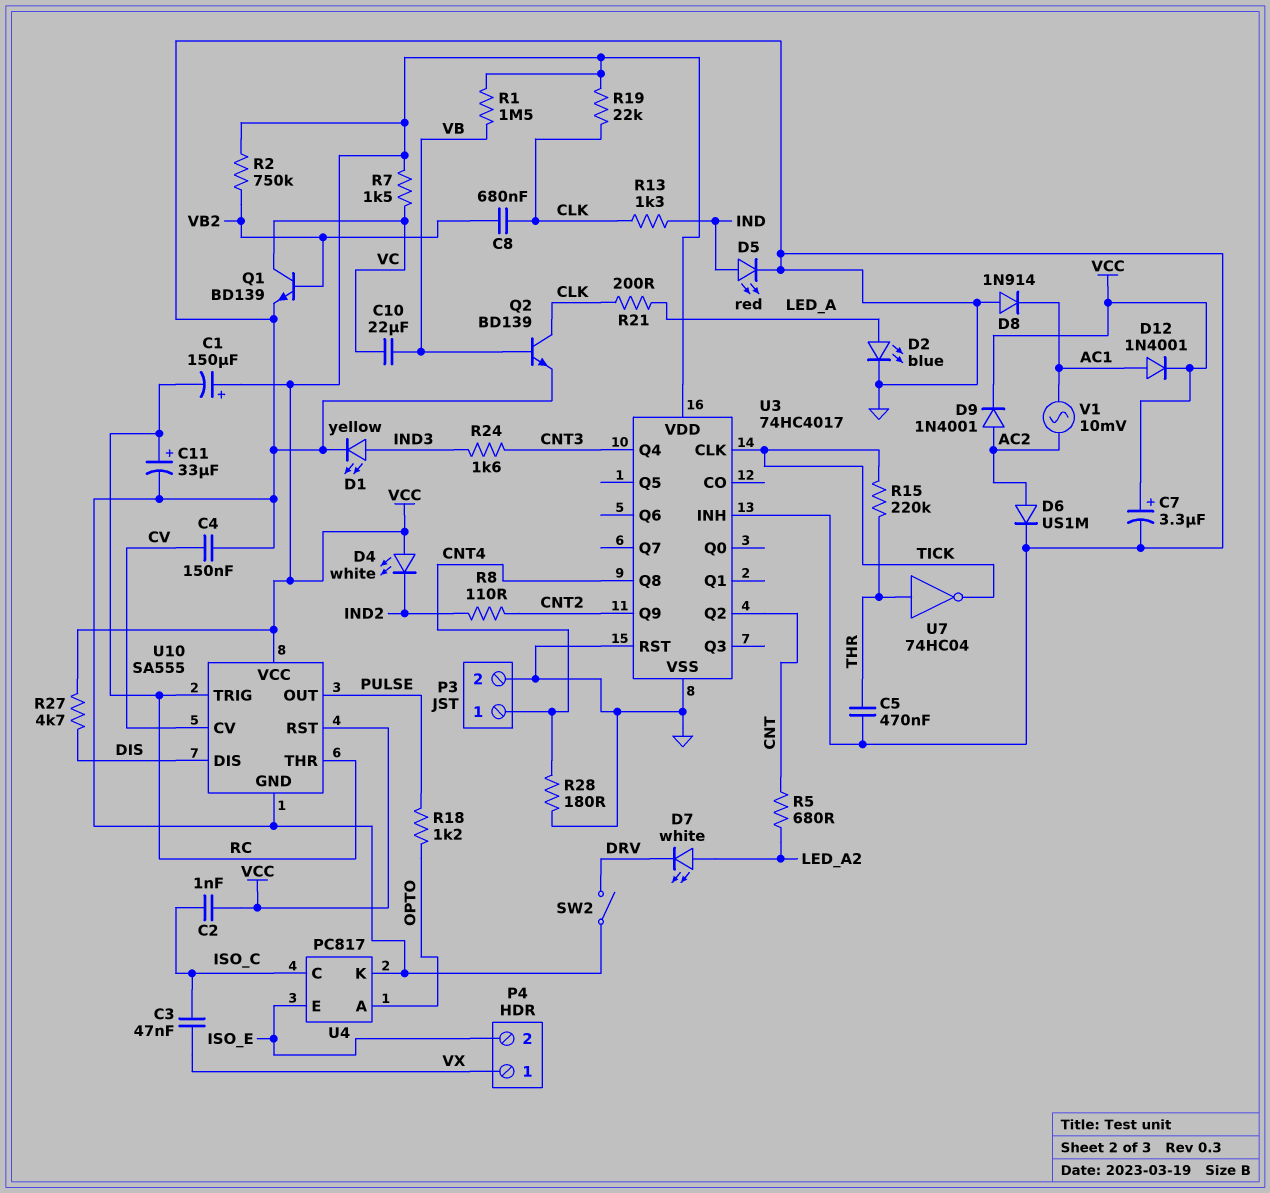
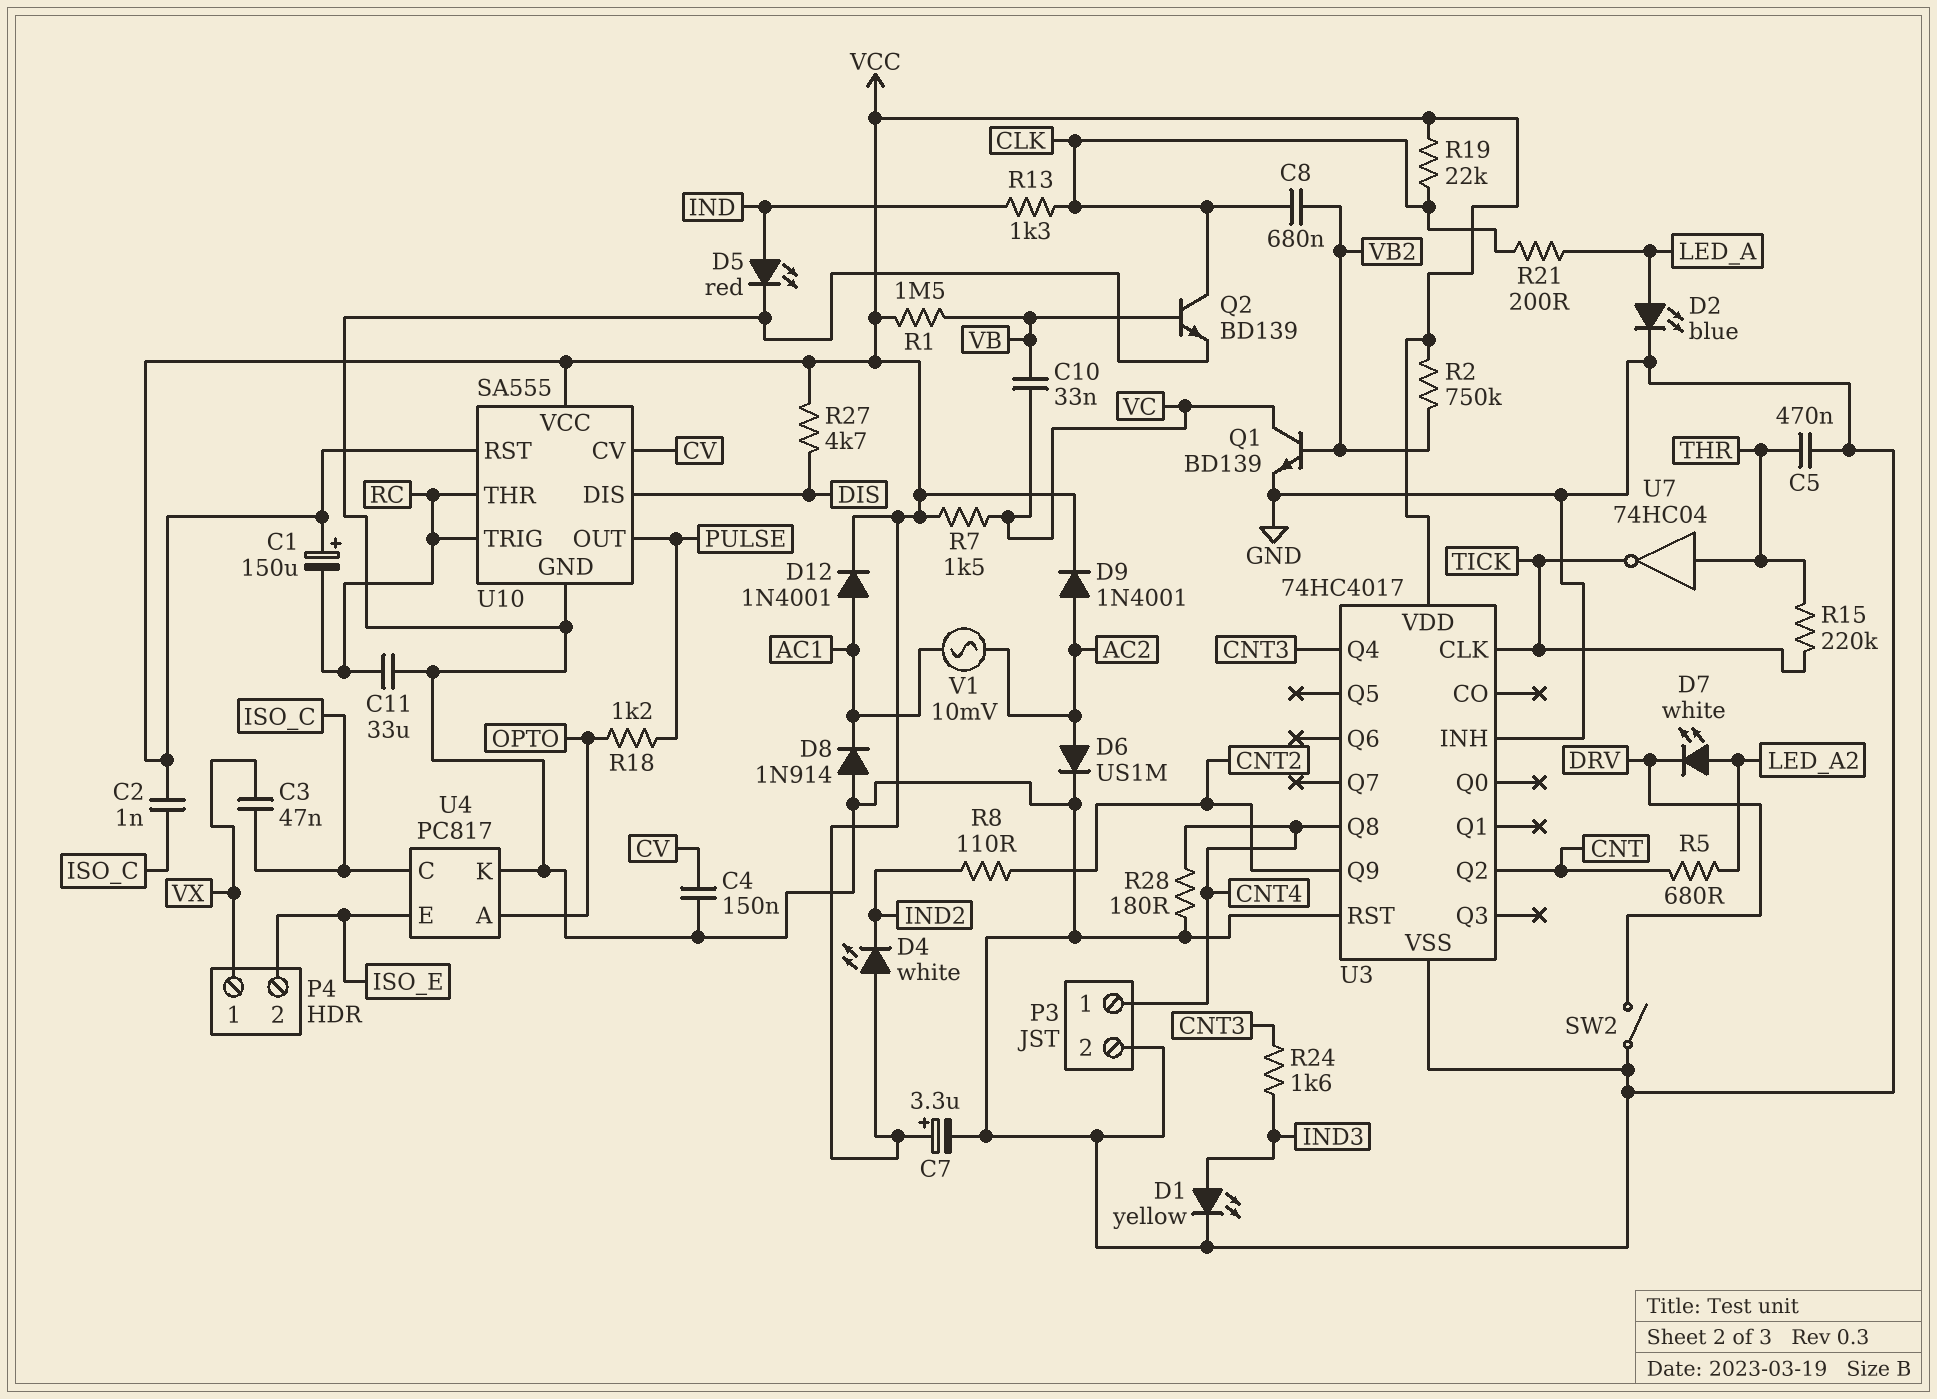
C10: 22uF (VB, VC) -> 33nF (VB, VC)
C11: 33uF (plus RC, minus GND) -> 33uF (GND, RC)

